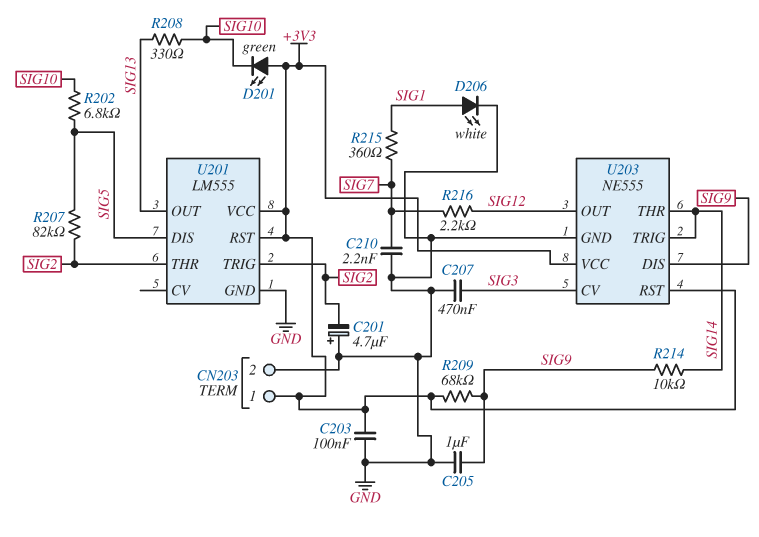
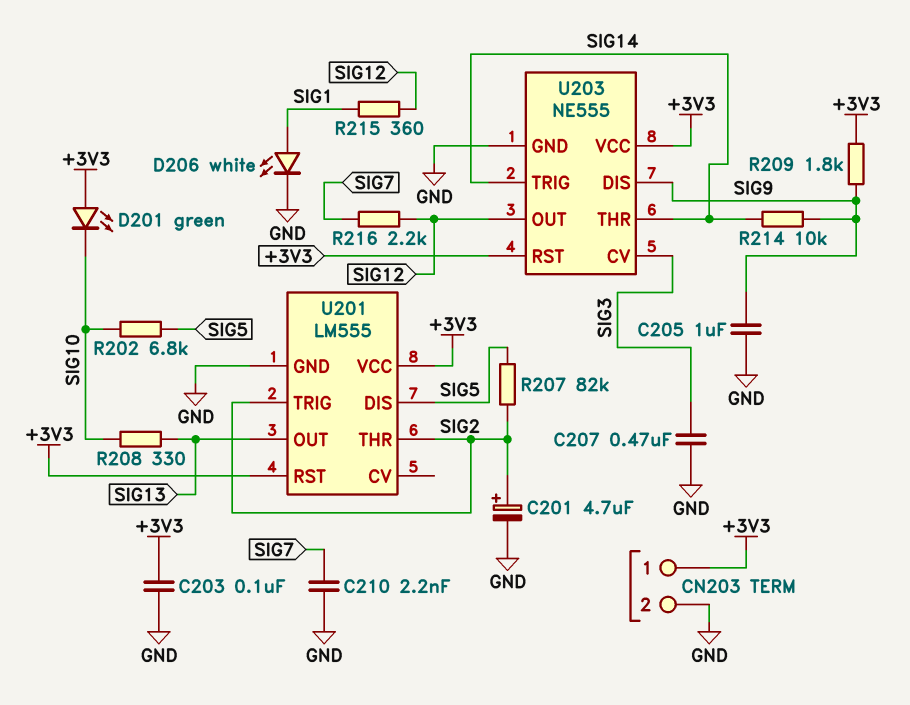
C201: 4.7uF (plus GND, minus SIG2) -> 4.7uF (plus SIG2, minus GND)
R209: 68k (+3V3, SIG9) -> 1.8k (+3V3, SIG9)
R215: 360 (SIG1, SIG7) -> 360 (SIG1, SIG12)

